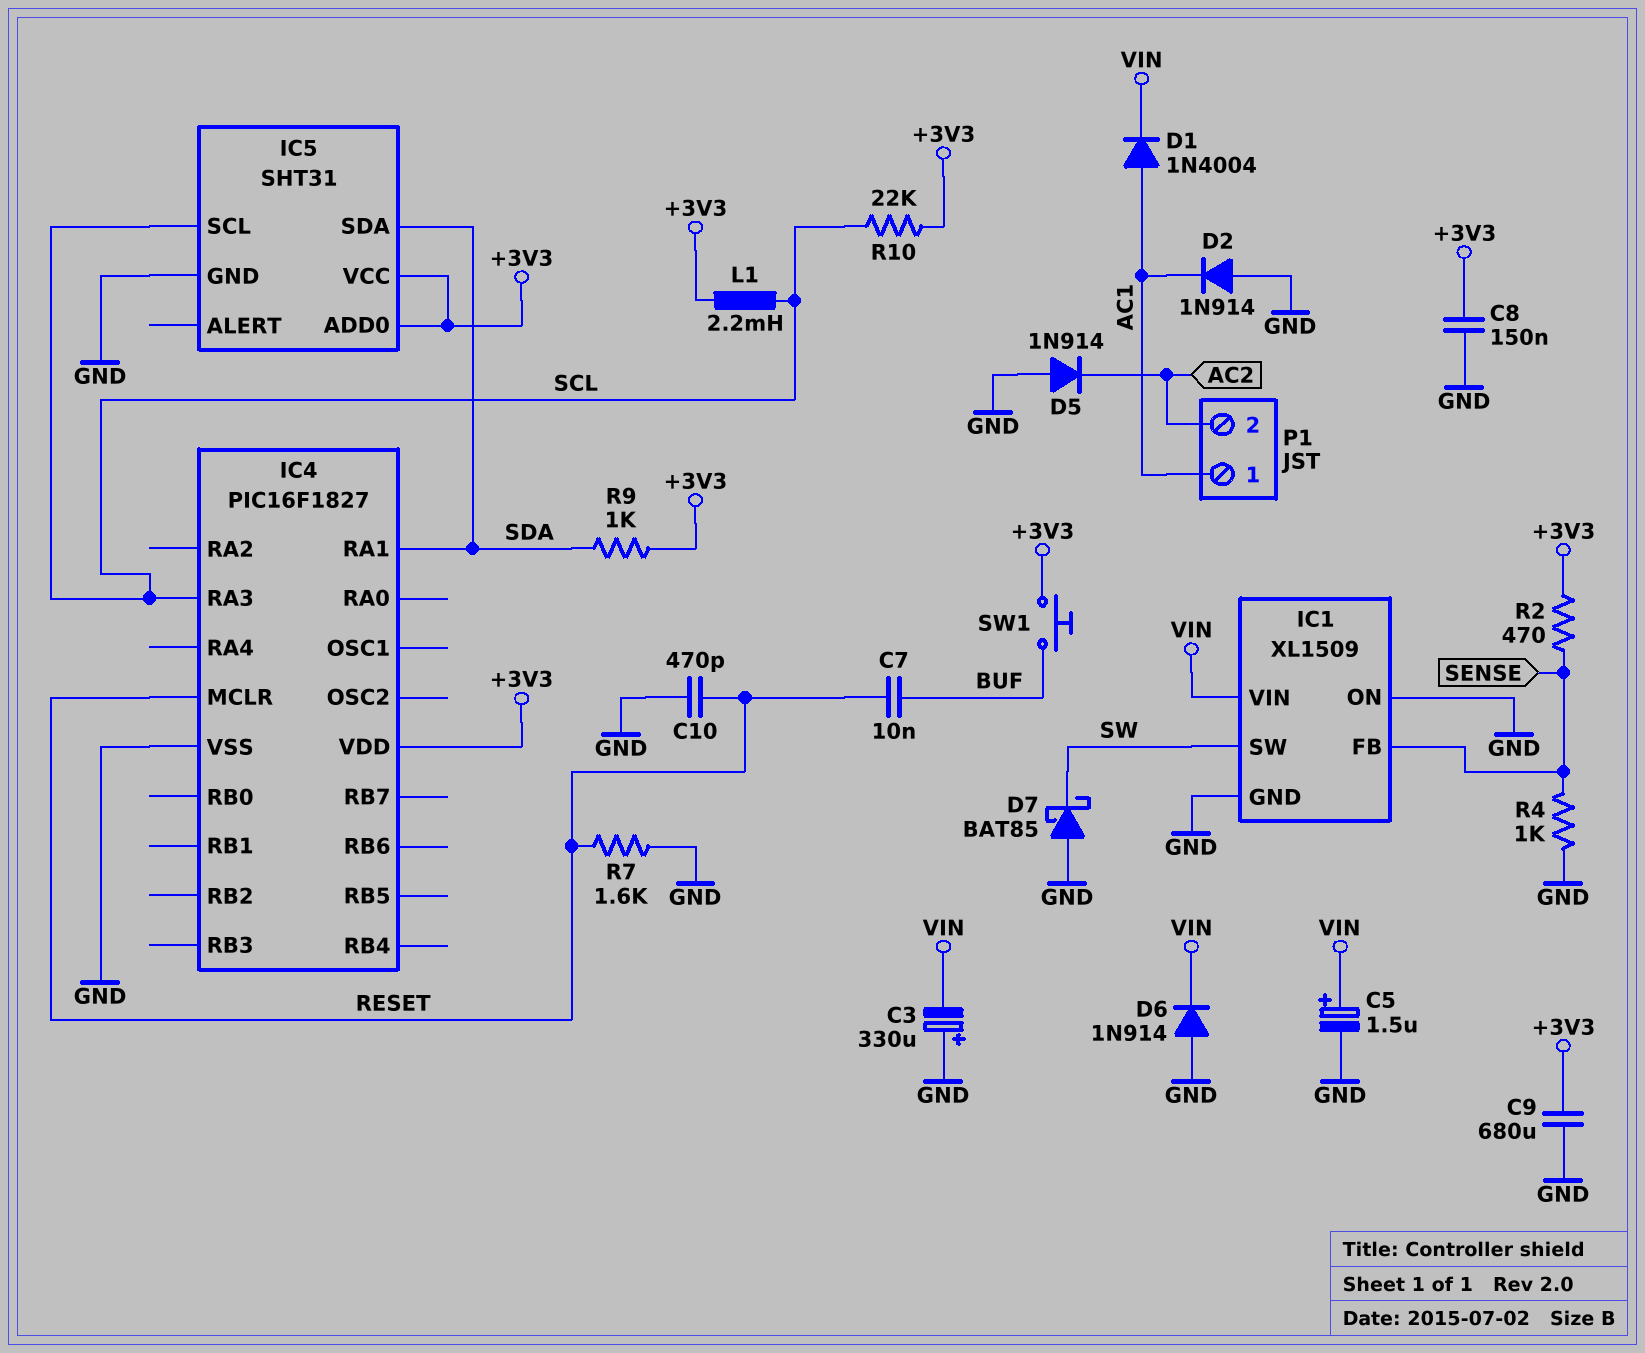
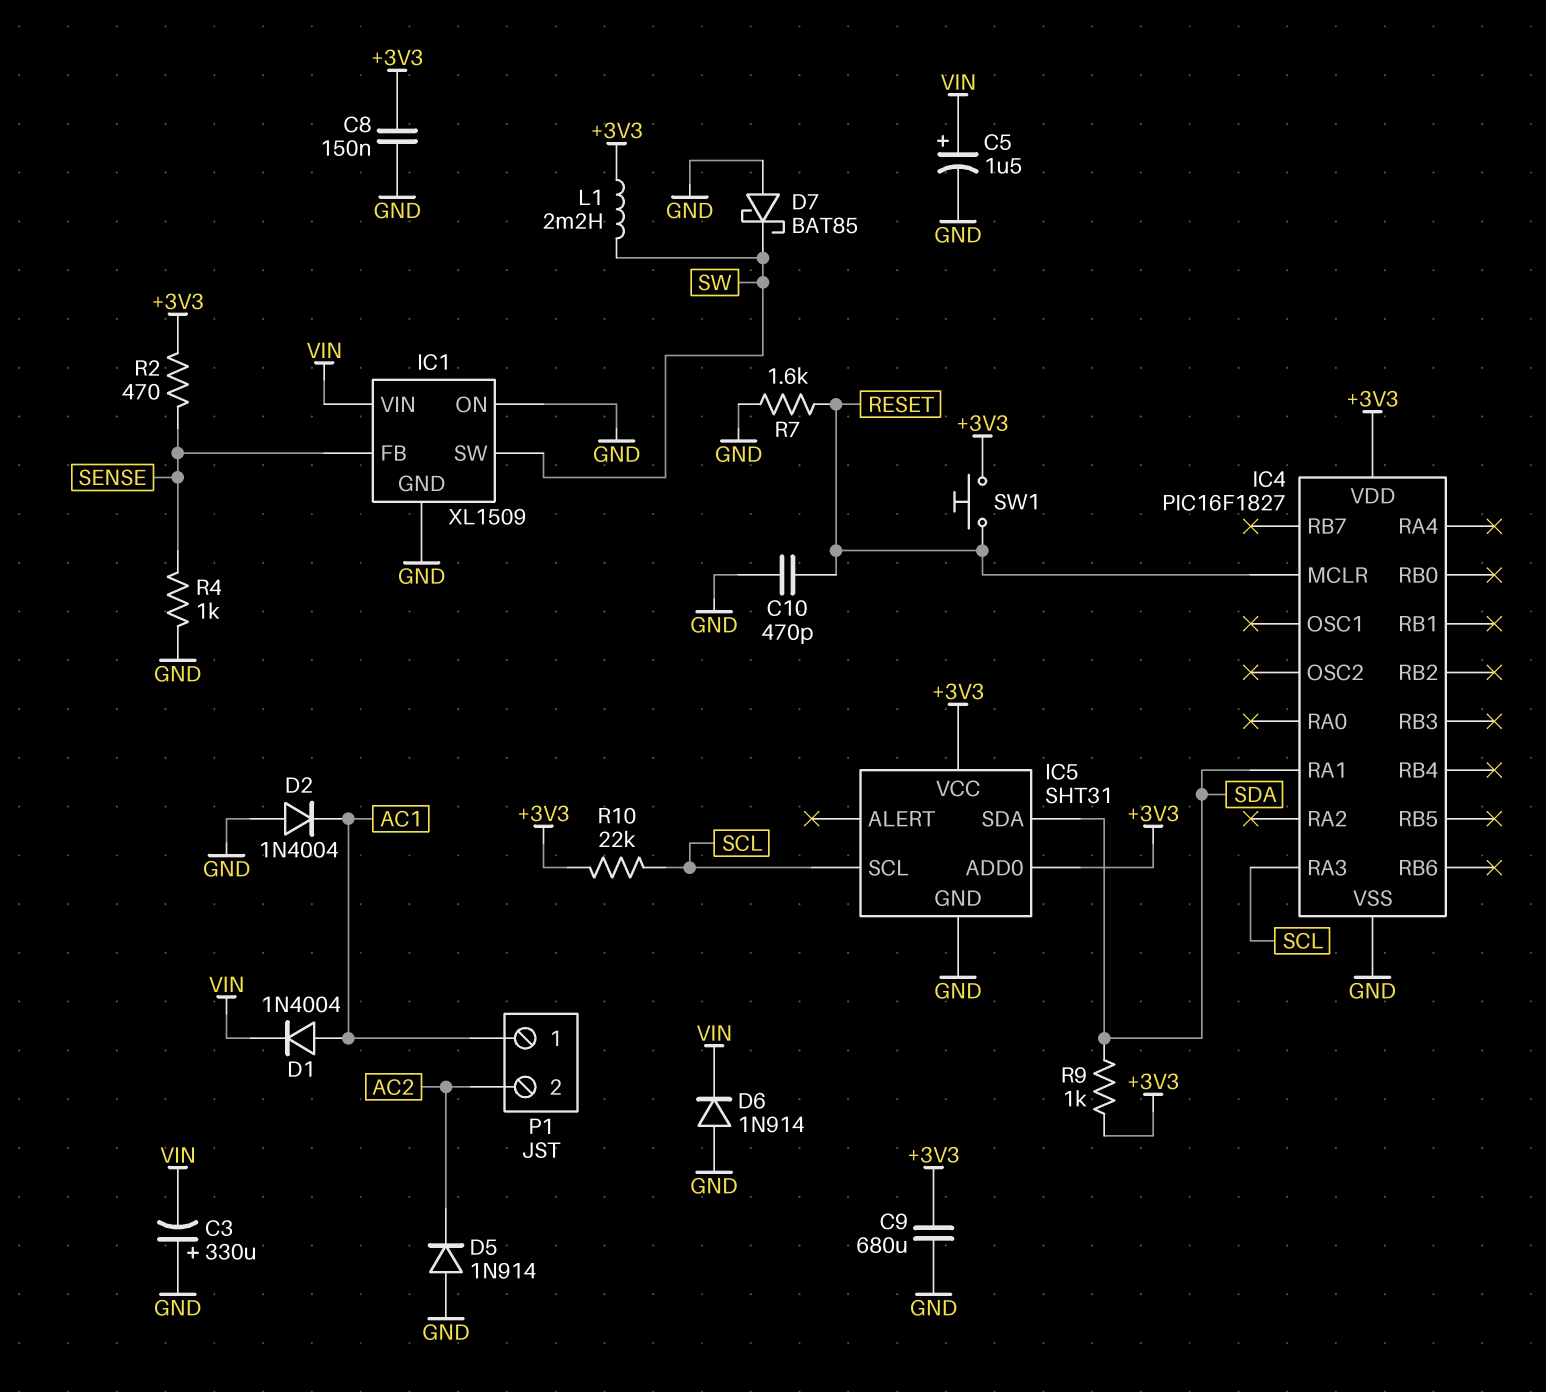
C7: 10nF (BUF, RESET) -> none
D2: diode 1N914 (A GND, K AC1) -> diode 1N4004 (A GND, K AC1)
L1: 2.2mH (+3V3, SCL) -> 2.2mH (+3V3, SW)
SW1: button (+3V3, BUF) -> button (+3V3, RESET)

